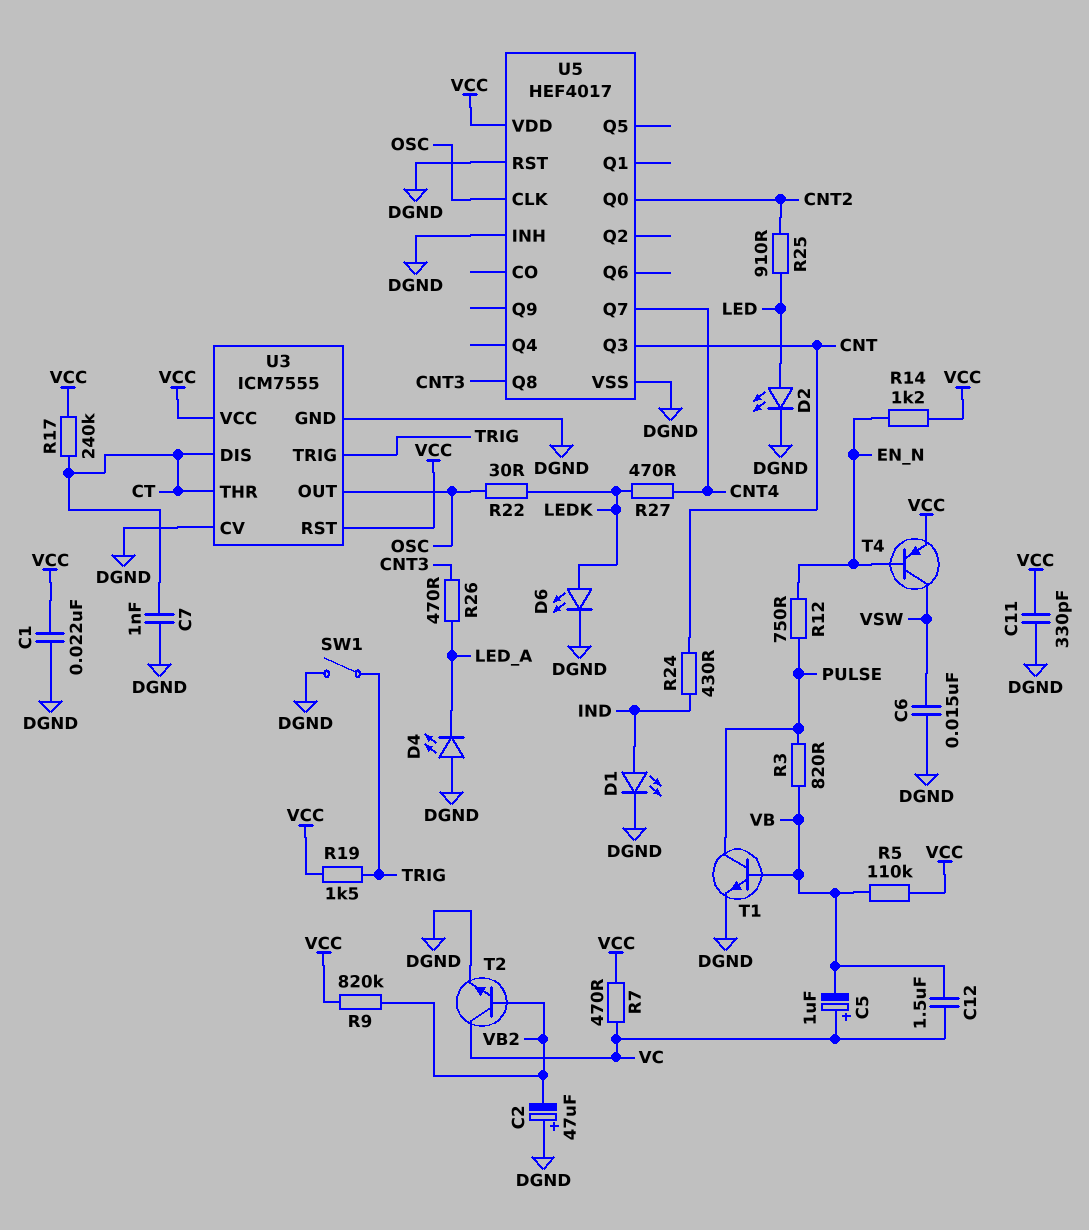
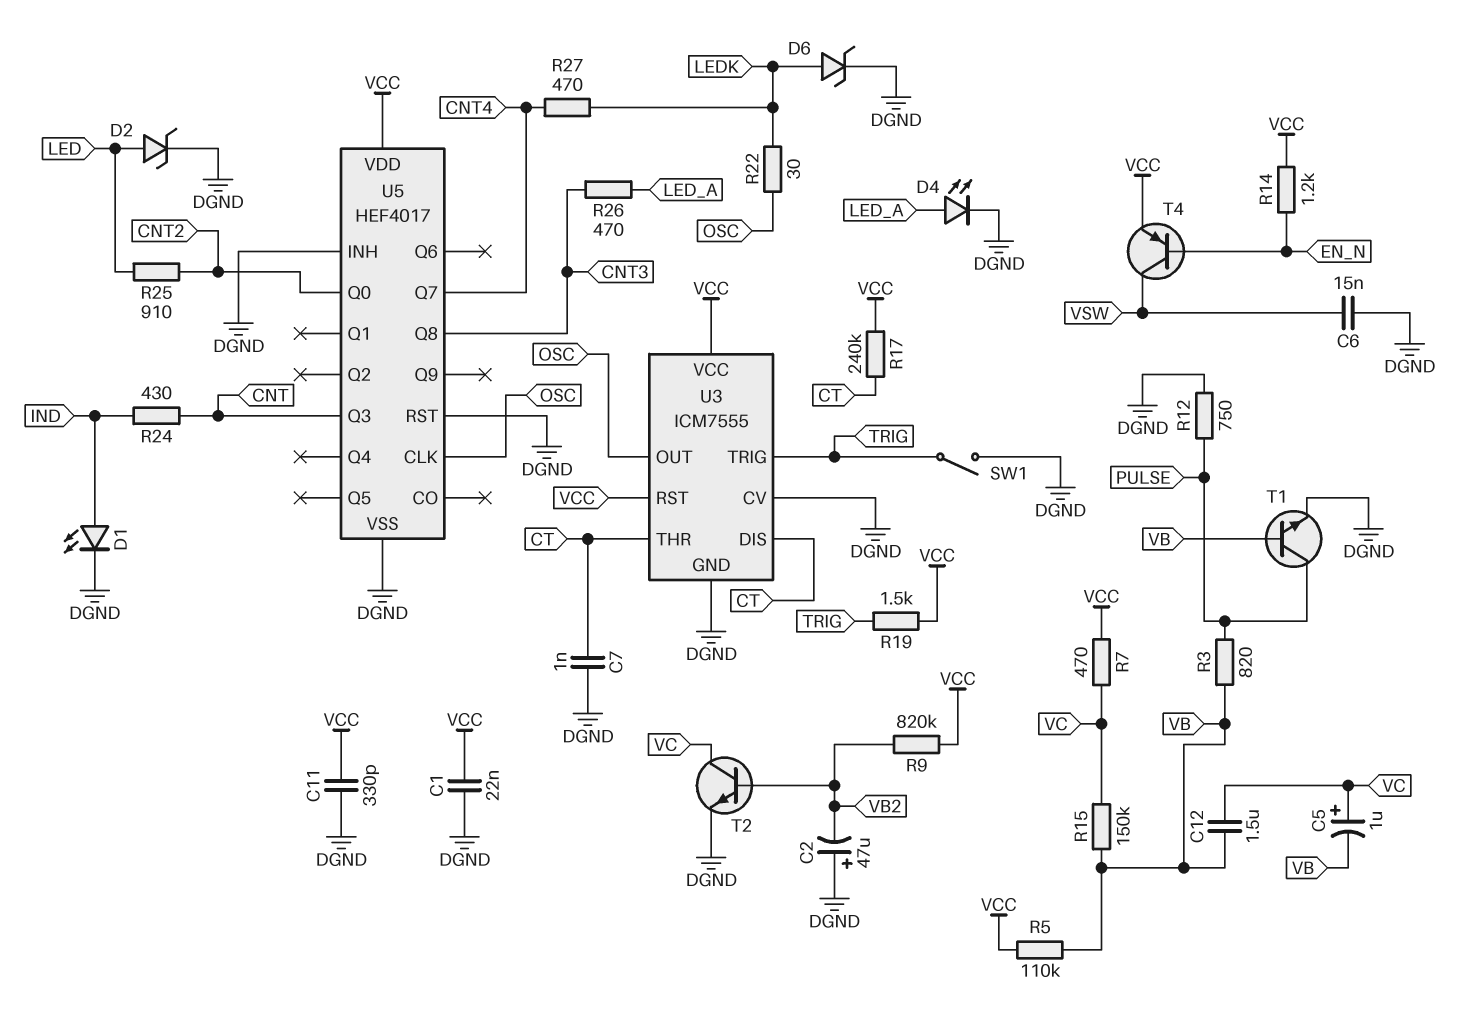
D2: LED (A LED, K DGND) -> zener (A LED, K DGND)
D4: LED (A DGND, K LED_A) -> LED (A LED_A, K DGND)
D6: LED (A LEDK, K DGND) -> zener (A LEDK, K DGND)
R12: 750 (EN_N, PULSE) -> 750 (DGND, PULSE)
R15: none -> 150k (VB, VC)

